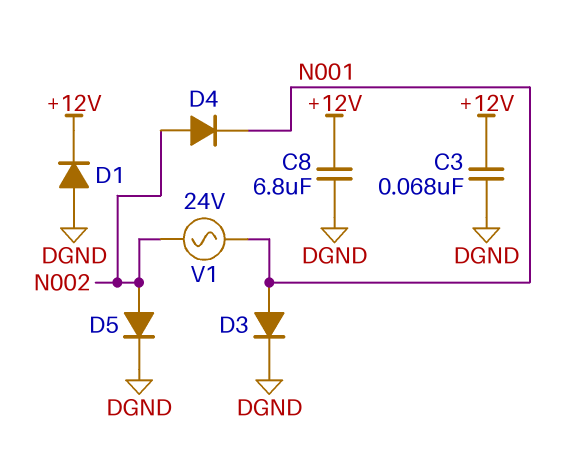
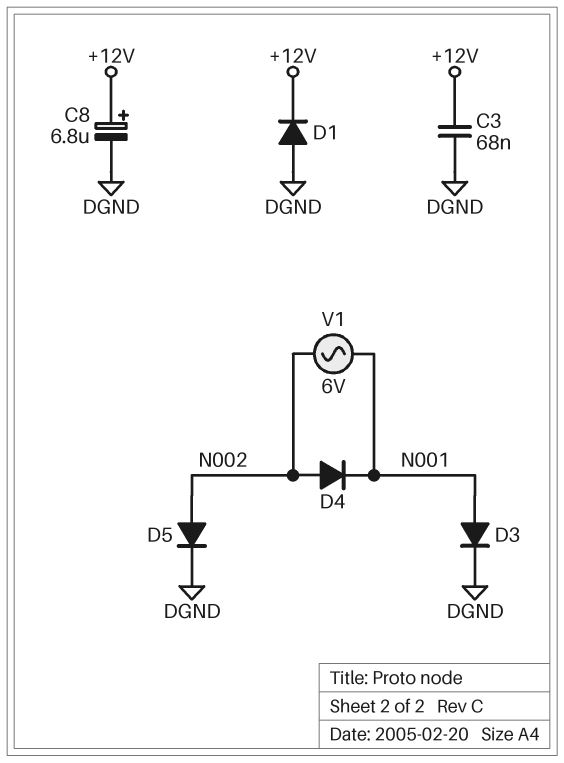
C8: 6.8uF (+12V, DGND) -> 6.8uF (plus +12V, minus DGND)
V1: AC 24V (N001, N002) -> AC 6V (N001, N002)

